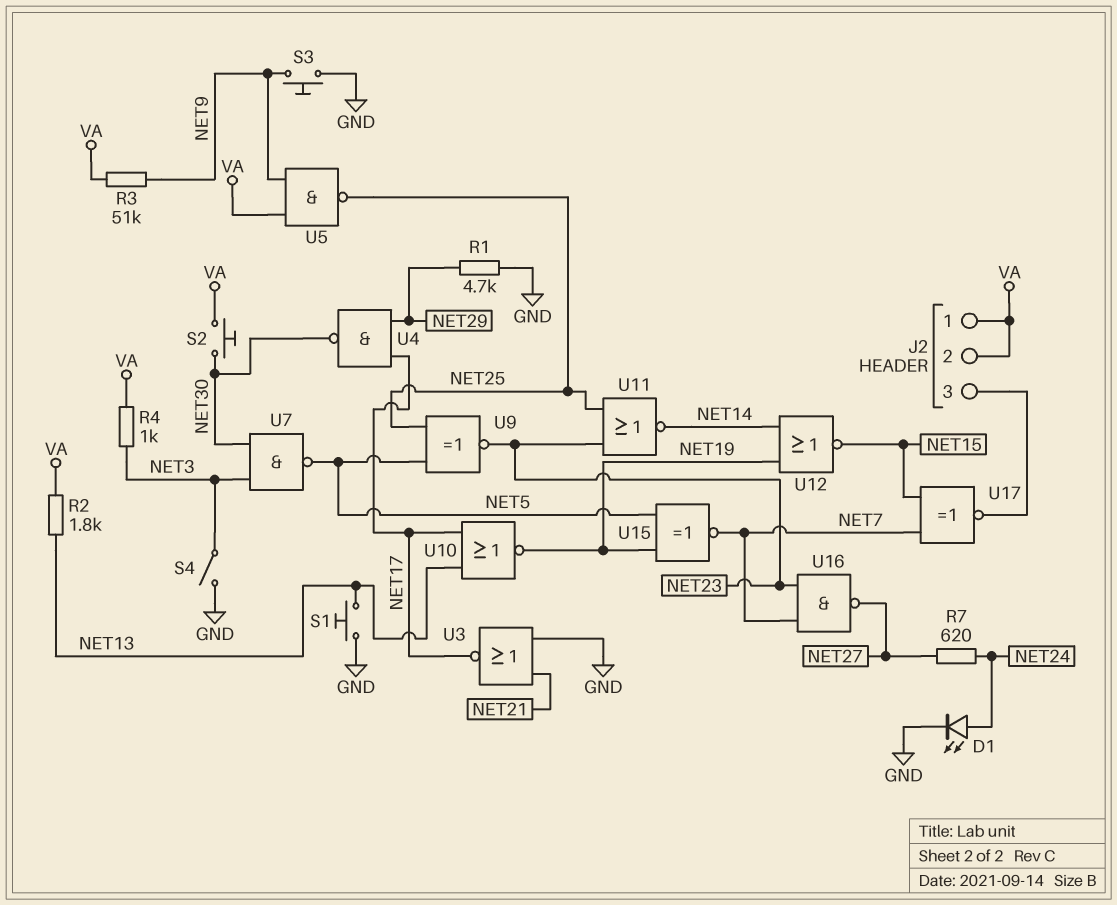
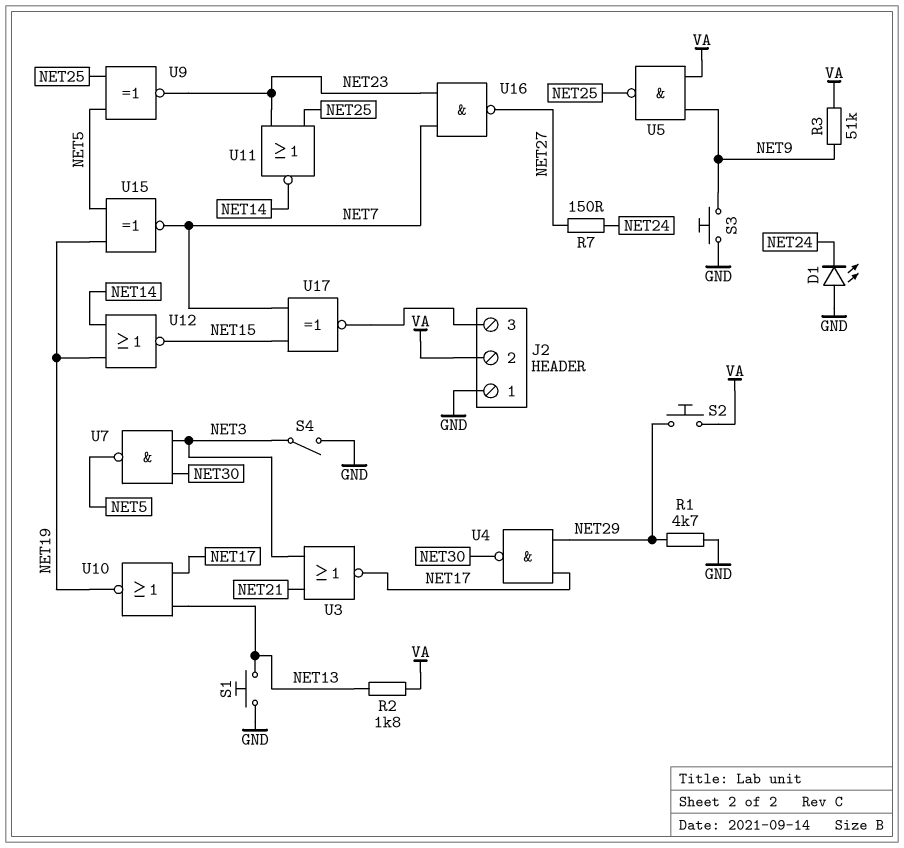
D1: LED (A NET24, K GND) -> LED (A GND, K NET24)
J2 pin 1: VA -> GND
R4: 1k (NET3, VA) -> none
R7: 620 (NET24, NET27) -> 150 (NET24, NET27)
S2: button (NET30, VA) -> button (NET29, VA)
U3: NOR (in GND, in NET21, out NET17) -> NOR (in NET3, in NET21, out NET17)

